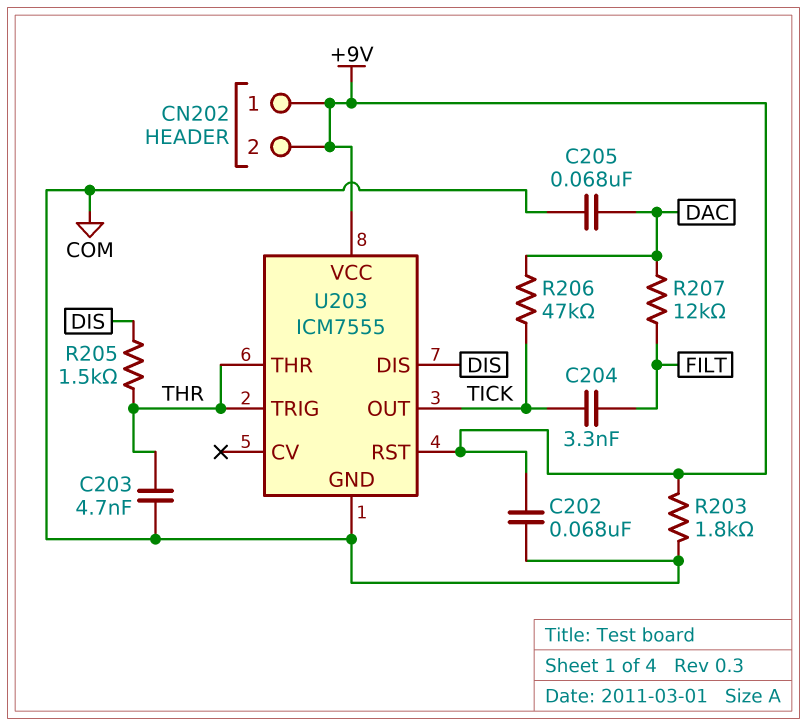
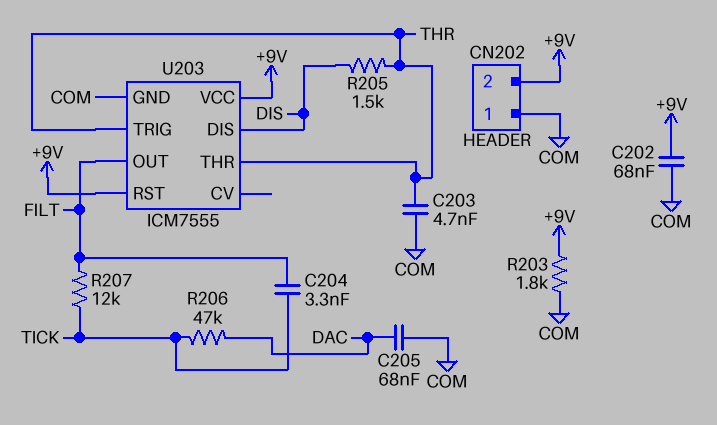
CN202 pin 1: +9V -> COM
R207: 12k (DAC, FILT) -> 12k (FILT, TICK)
U203 pin OUT: TICK -> FILT

